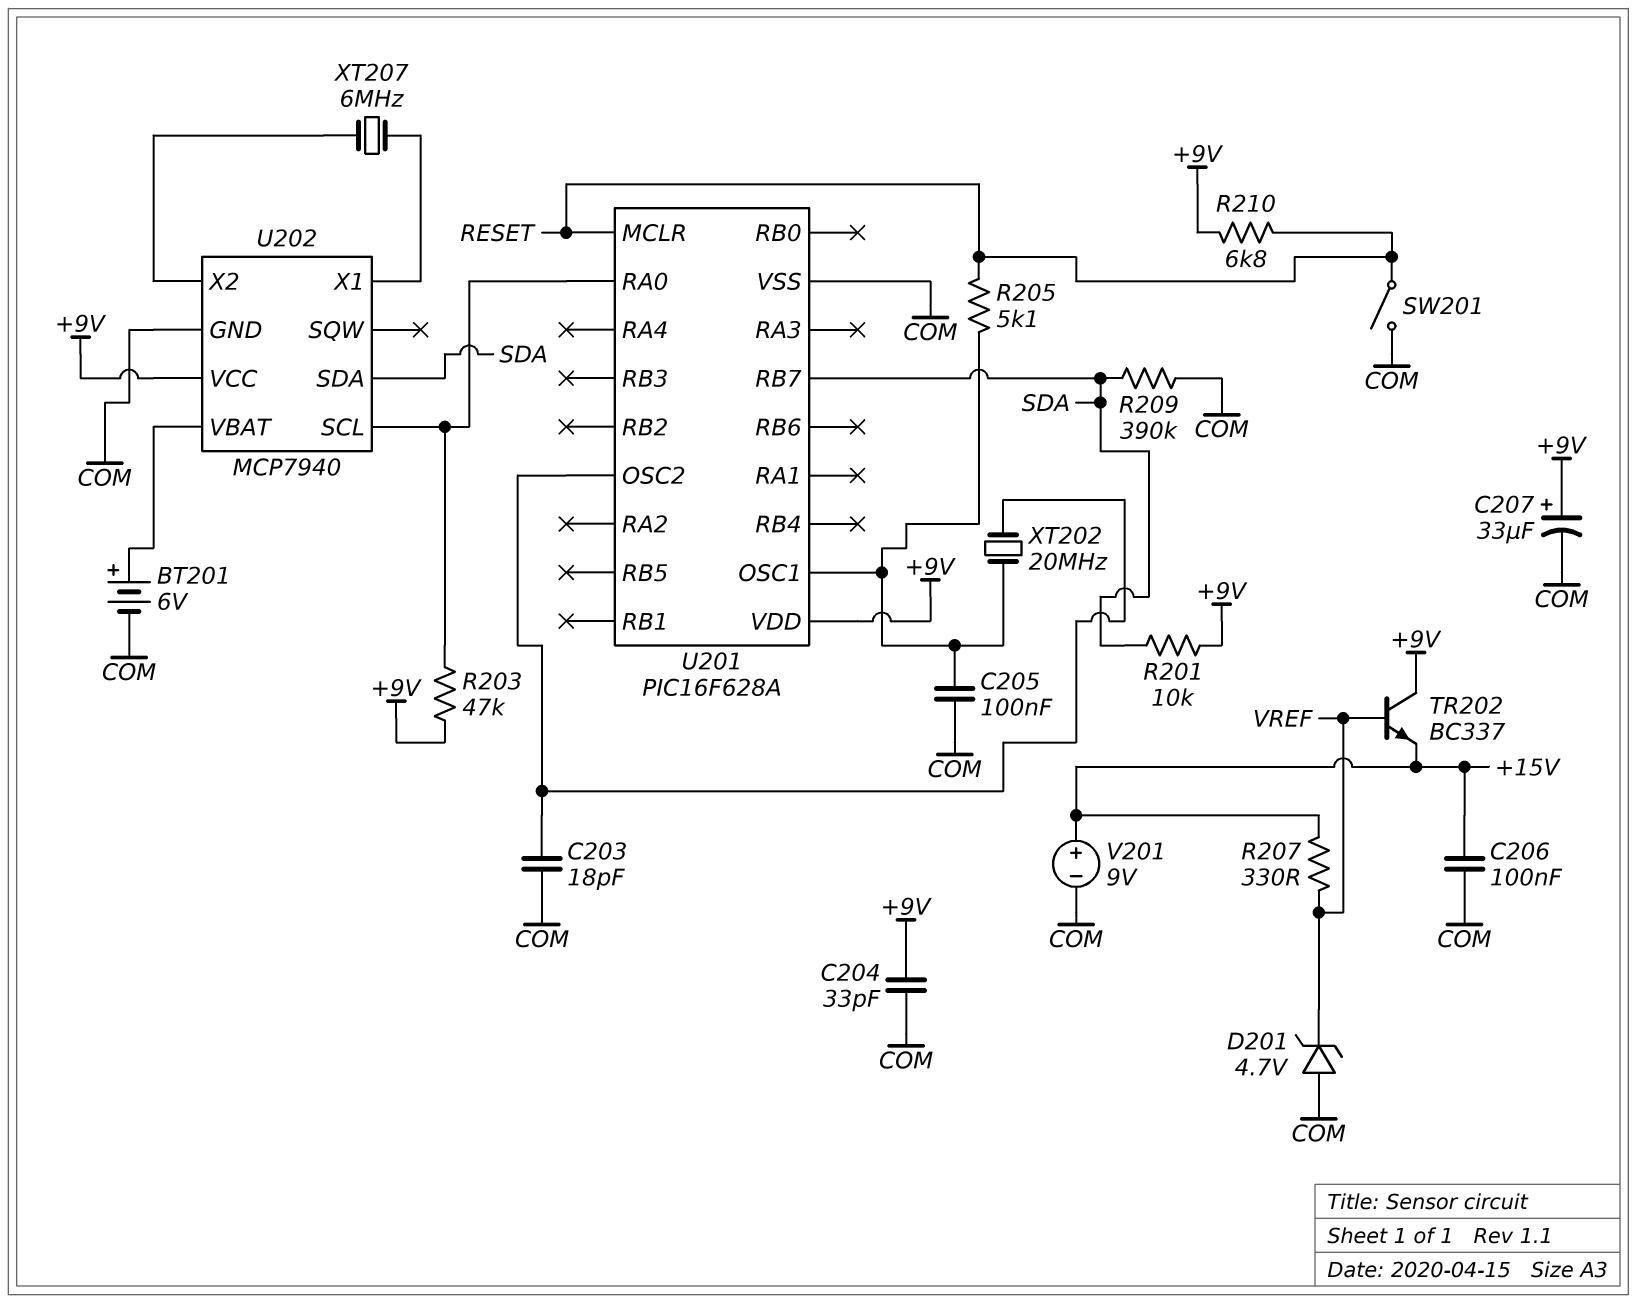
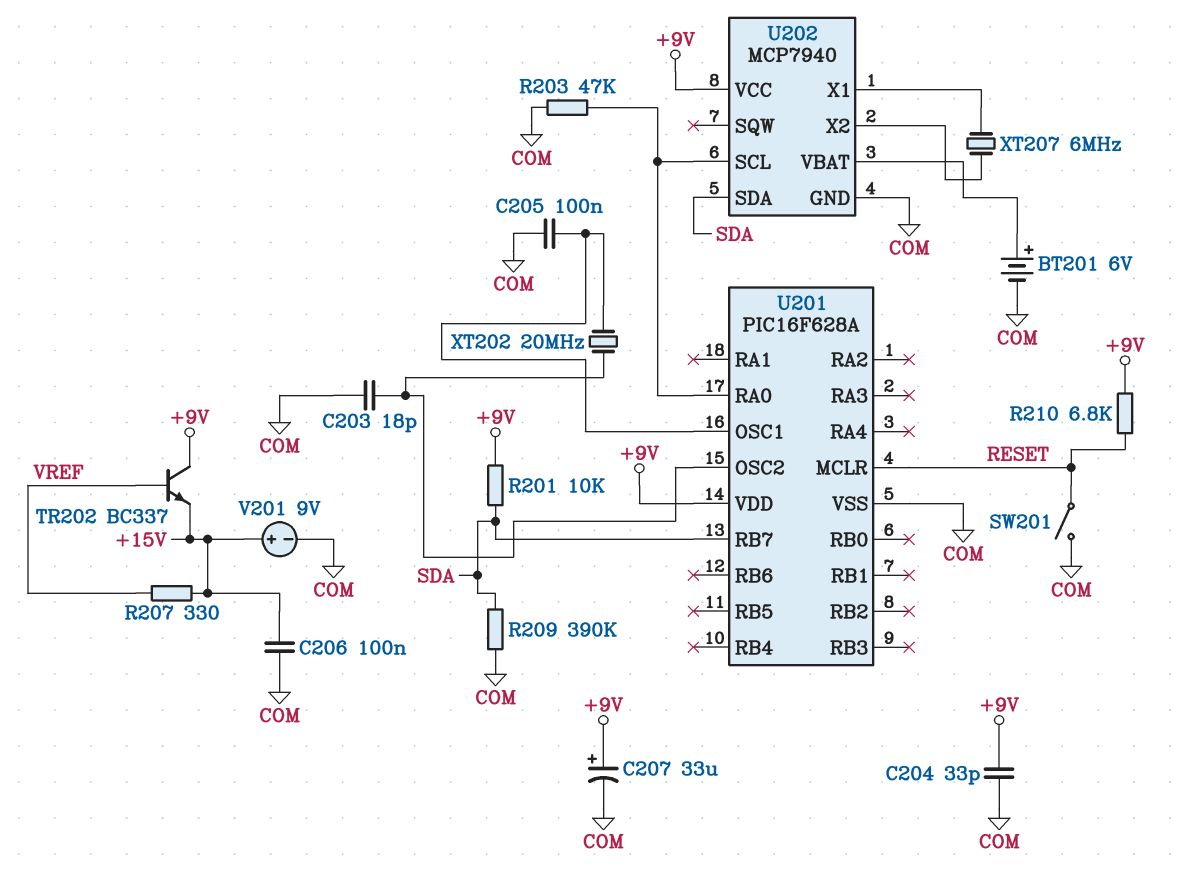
D201: zener 4.7V (A COM, K VREF) -> none
R203: 47k (+9V, U201/RA0) -> 47k (COM, U201/RA0)
R205: 5.1k (RESET, U201/OSC1) -> none

